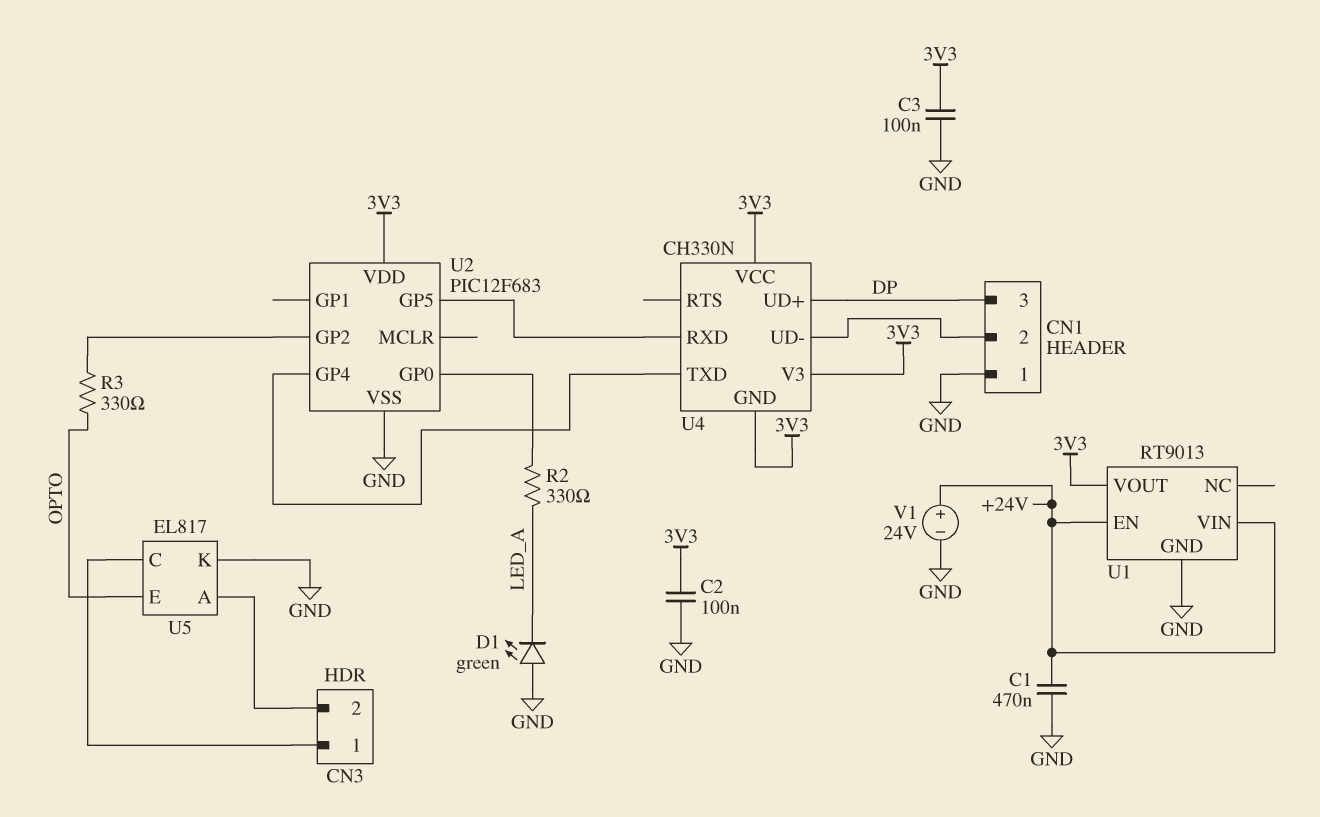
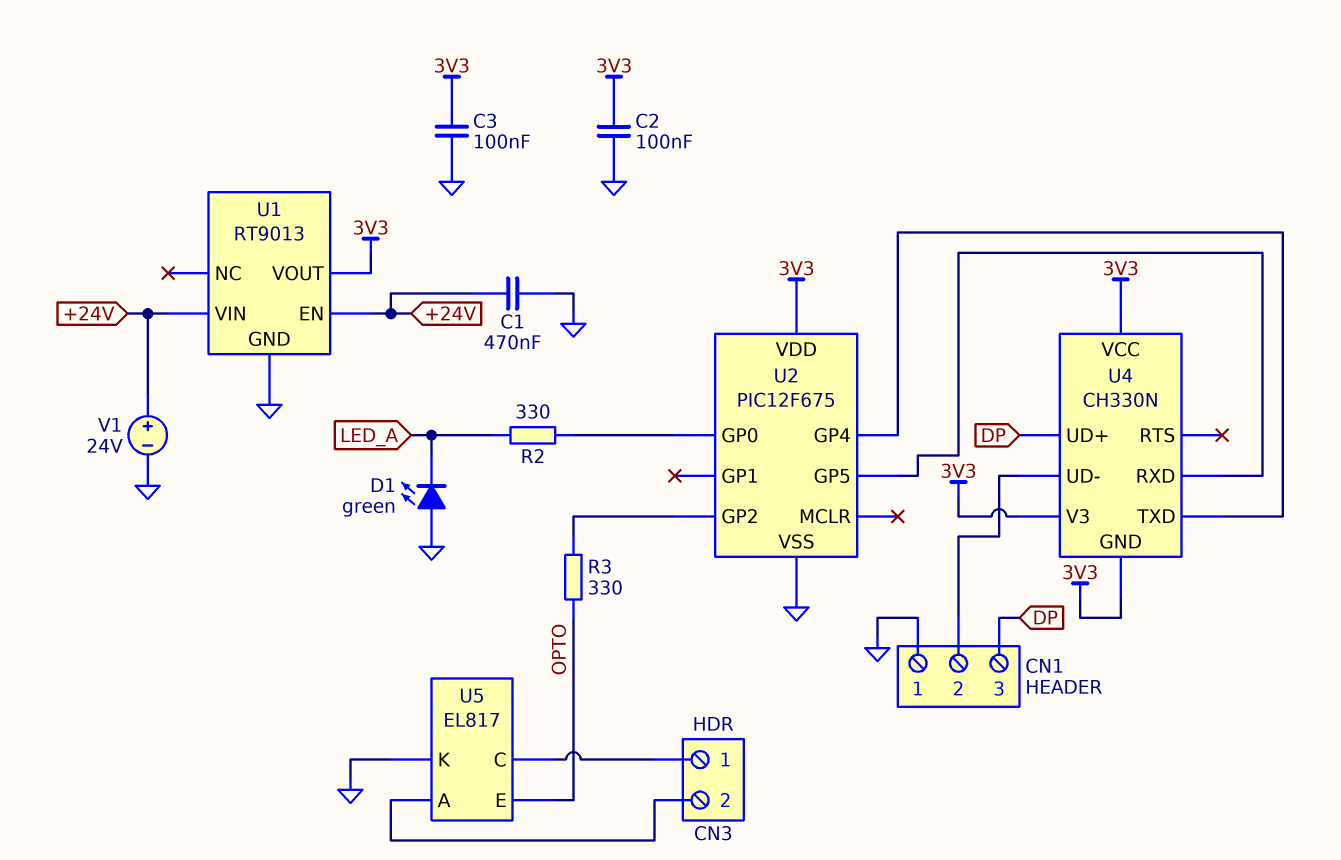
U2: PIC12F683 -> PIC12F675

